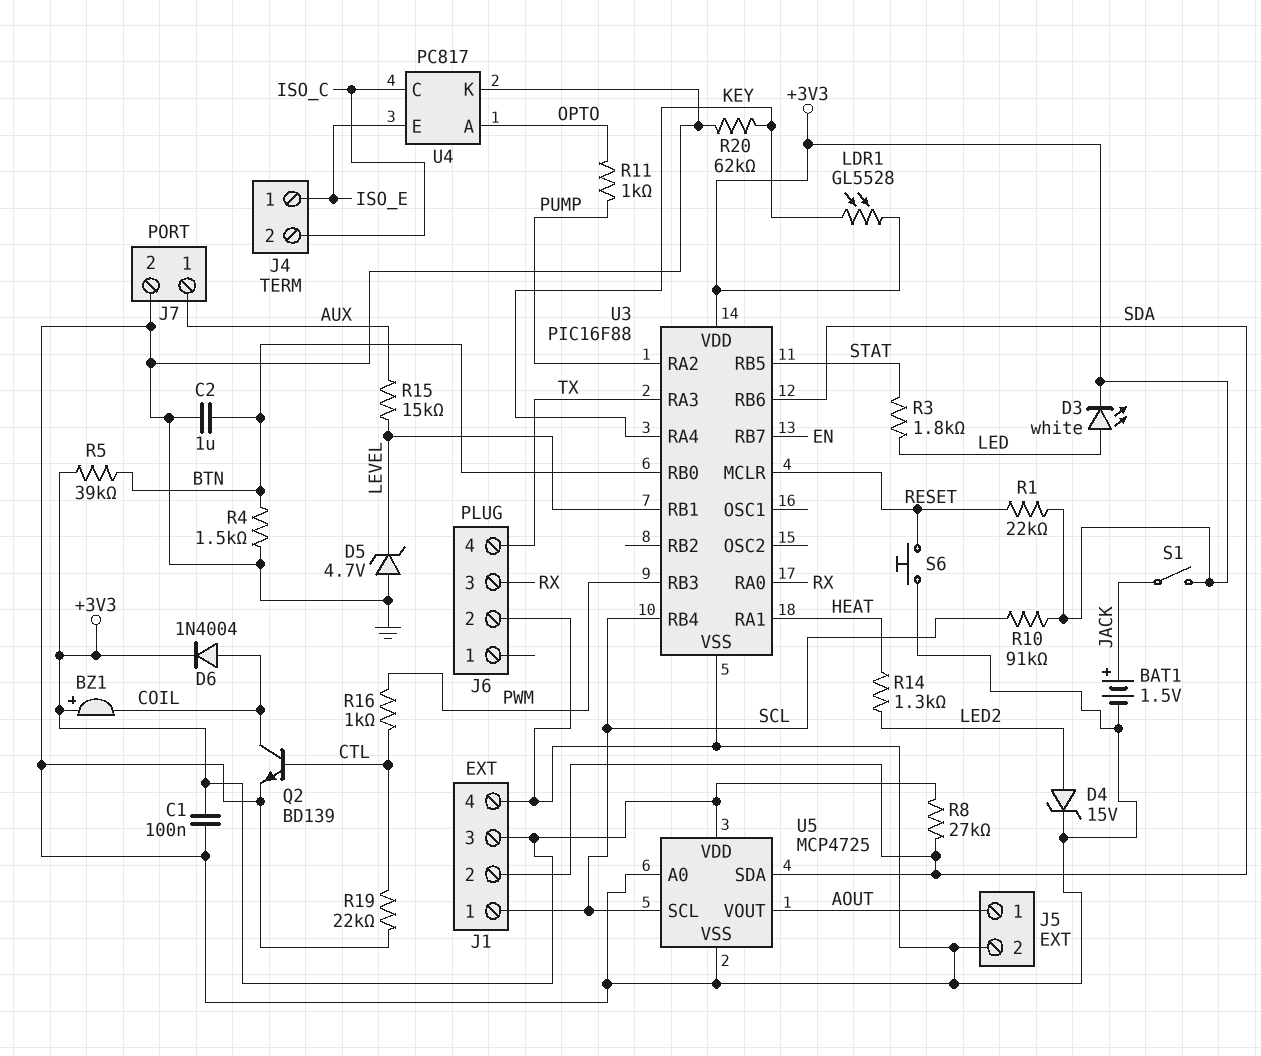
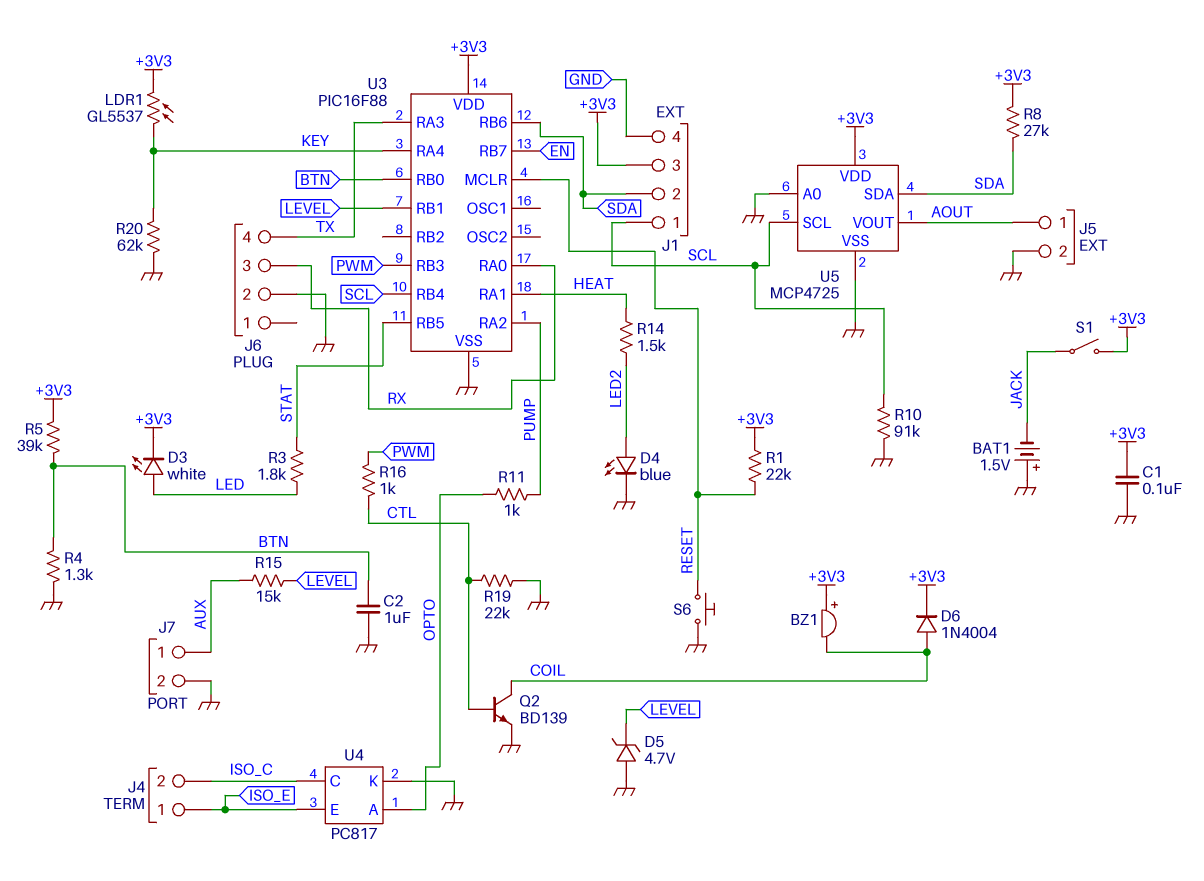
BAT1: 1.5V (plus JACK, minus GND) -> 1.5V (plus GND, minus JACK)
D4: zener 15V (A LED2, K GND) -> LED blue (A LED2, K GND)
LDR1: GL5528 (+3V3, KEY) -> GL5537 (+3V3, KEY)
R4: 1.5k (BTN, GND) -> 1.3k (BTN, GND)
R10: 91k (+3V3, SCL) -> 91k (GND, SCL)
R14: 1.3k (HEAT, LED2) -> 1.5k (HEAT, LED2)

